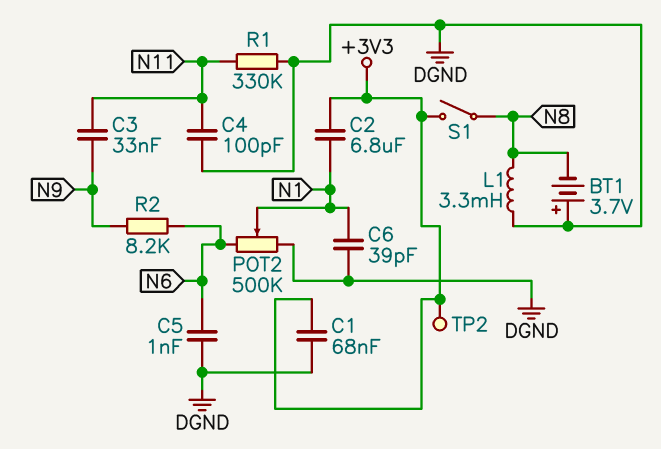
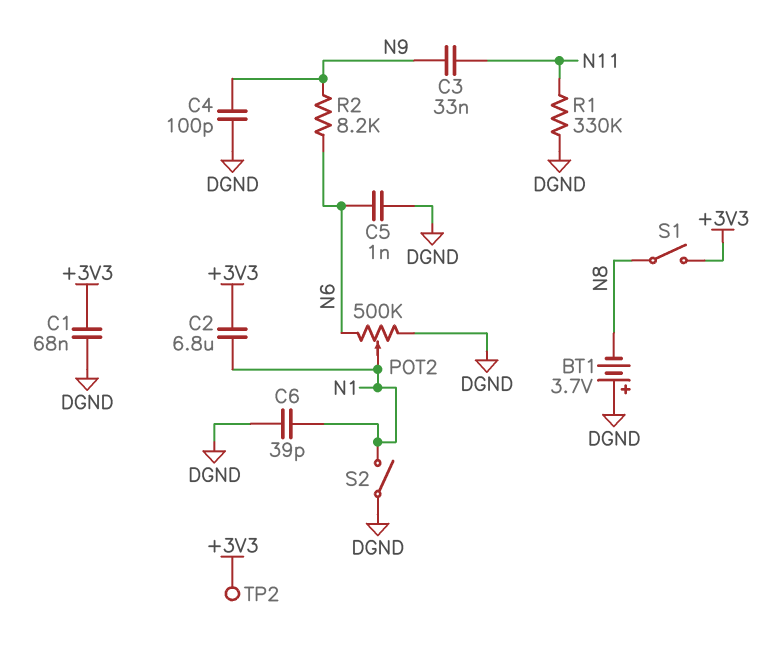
C4: 100pF (DGND, N11) -> 100pF (DGND, N9)
L1: 3.3mH (DGND, N8) -> none
S2: none -> switch (DGND, N1)

